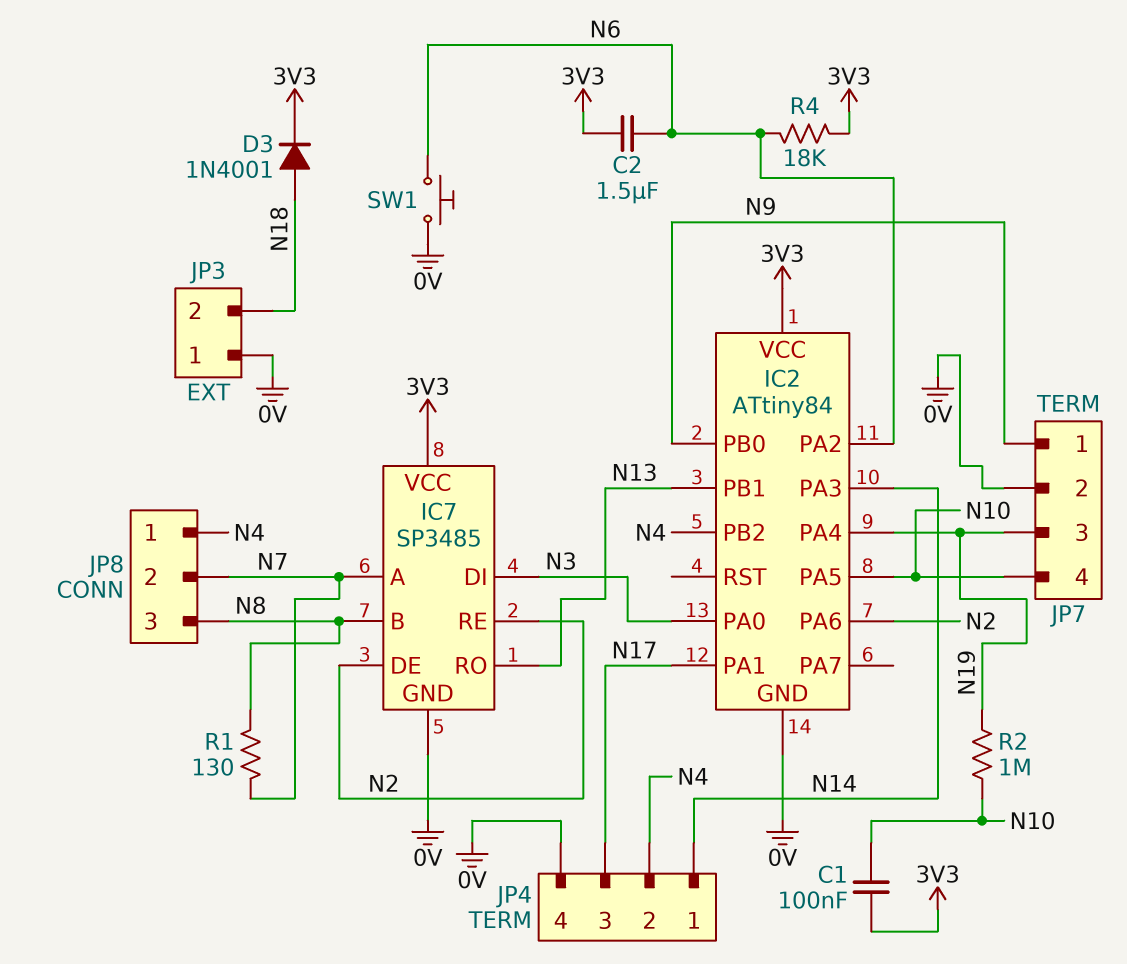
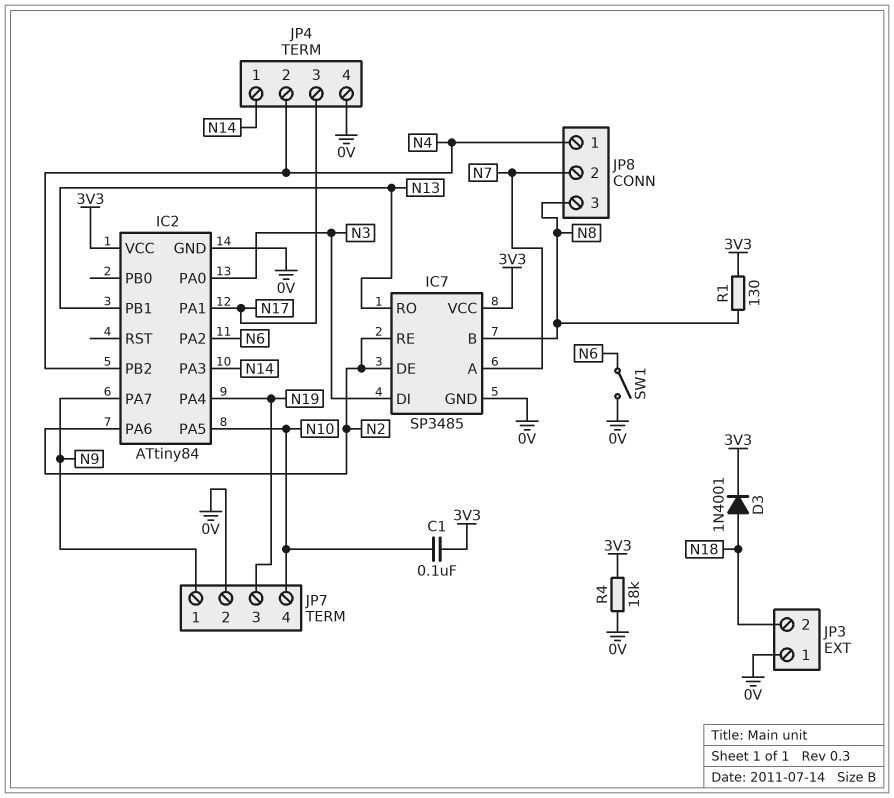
C2: 1.5uF (3V3, N6) -> none
IC2 pin PA7: none -> N9
IC2 pin PB0: N9 -> none
R1: 130 (N7, N8) -> 130 (3V3, N8)
R2: 1M (N10, N19) -> none
R4: 18k (3V3, N6) -> 18k (0V, 3V3)
SW1: button (0V, N6) -> switch (0V, N6)

